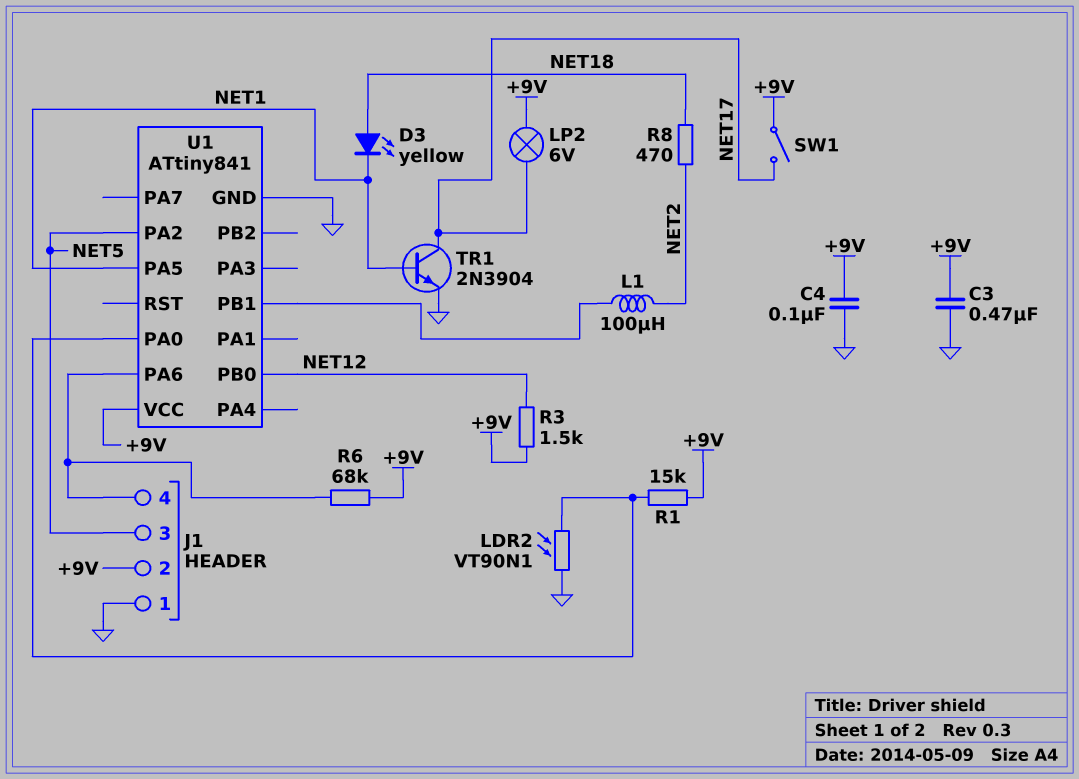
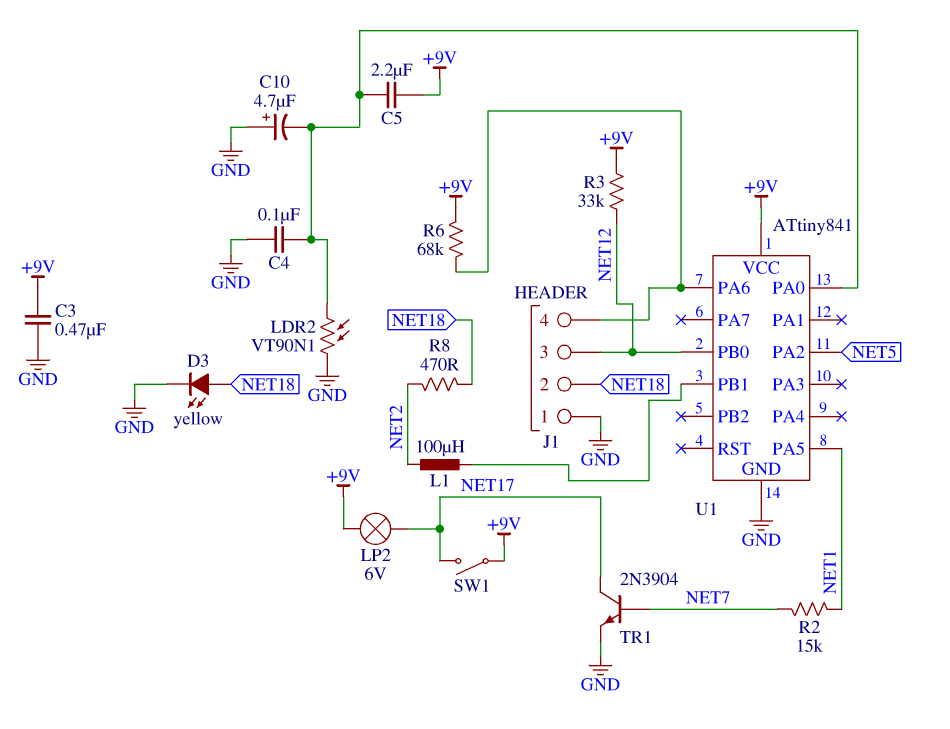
C4: 100nF (+9V, GND) -> 100nF (GND, U1/PA0)
C5: none -> 2.2uF (+9V, U1/PA0)
C10: none -> 4.7uF (plus GND, minus U1/PA0)
D3: LED yellow (A NET18, K NET1) -> LED yellow (A NET18, K GND)
J1 pin 2: +9V -> NET18
J1 pin 3: NET5 -> NET12
R1: 15k (+9V, U1/PA0) -> none
R2: none -> 15k (NET1, NET7)
R3: 1.5k (+9V, NET12) -> 33k (+9V, NET12)
TR1: NPN 2N3904 (B NET1, C NET17, E GND) -> NPN 2N3904 (B NET7, C NET17, E GND)

